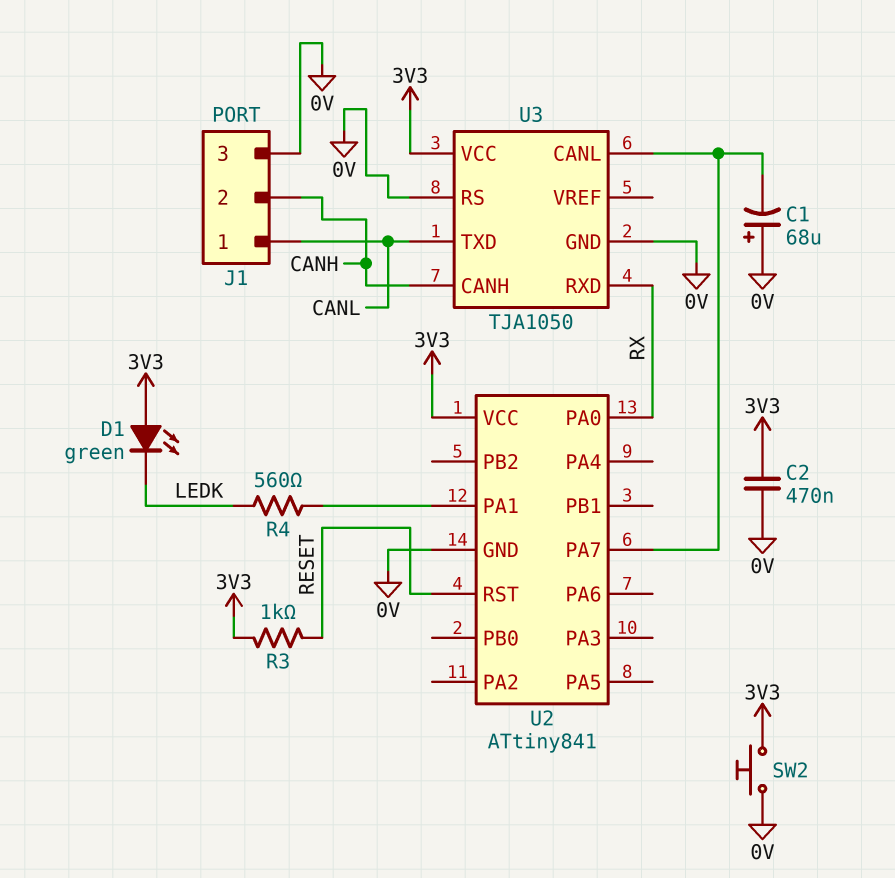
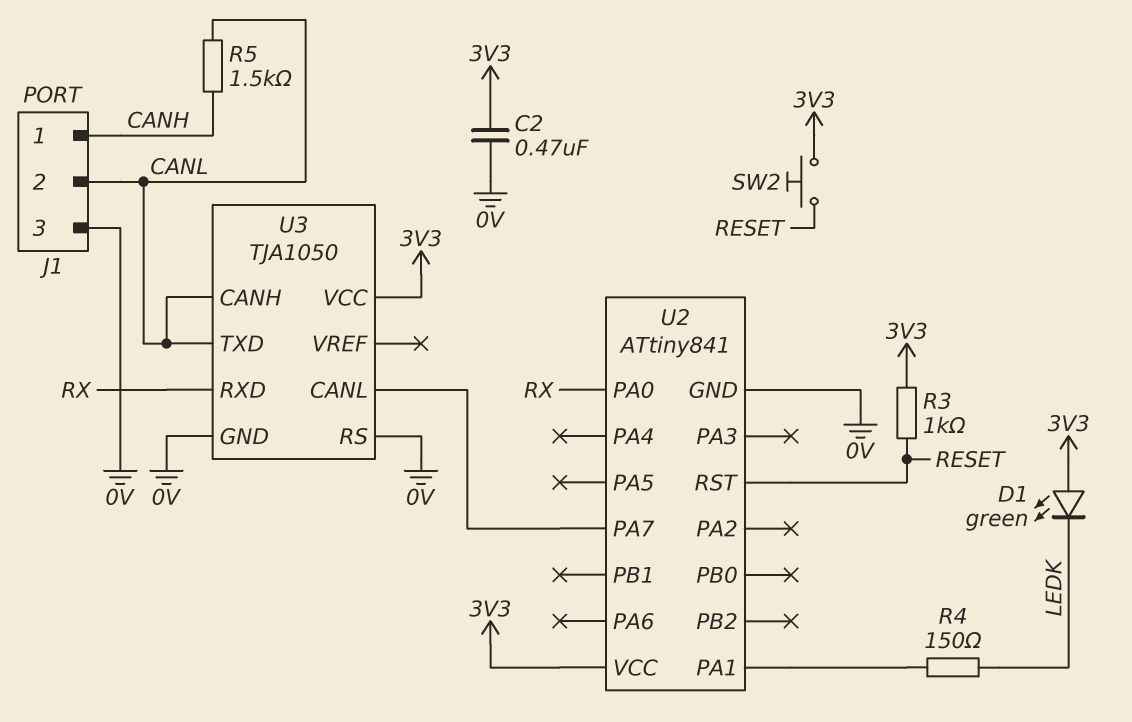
C1: 68uF (plus 0V, minus U2/PA7) -> none
J1 pin 1: CANL -> CANH
J1 pin 2: CANH -> CANL
R4: 560 (LEDK, U2/PA1) -> 150 (LEDK, U2/PA1)
R5: none -> 1.5k (CANH, CANL)
SW2: button (0V, 3V3) -> button (3V3, RESET)
U3 pin CANH: CANH -> CANL

